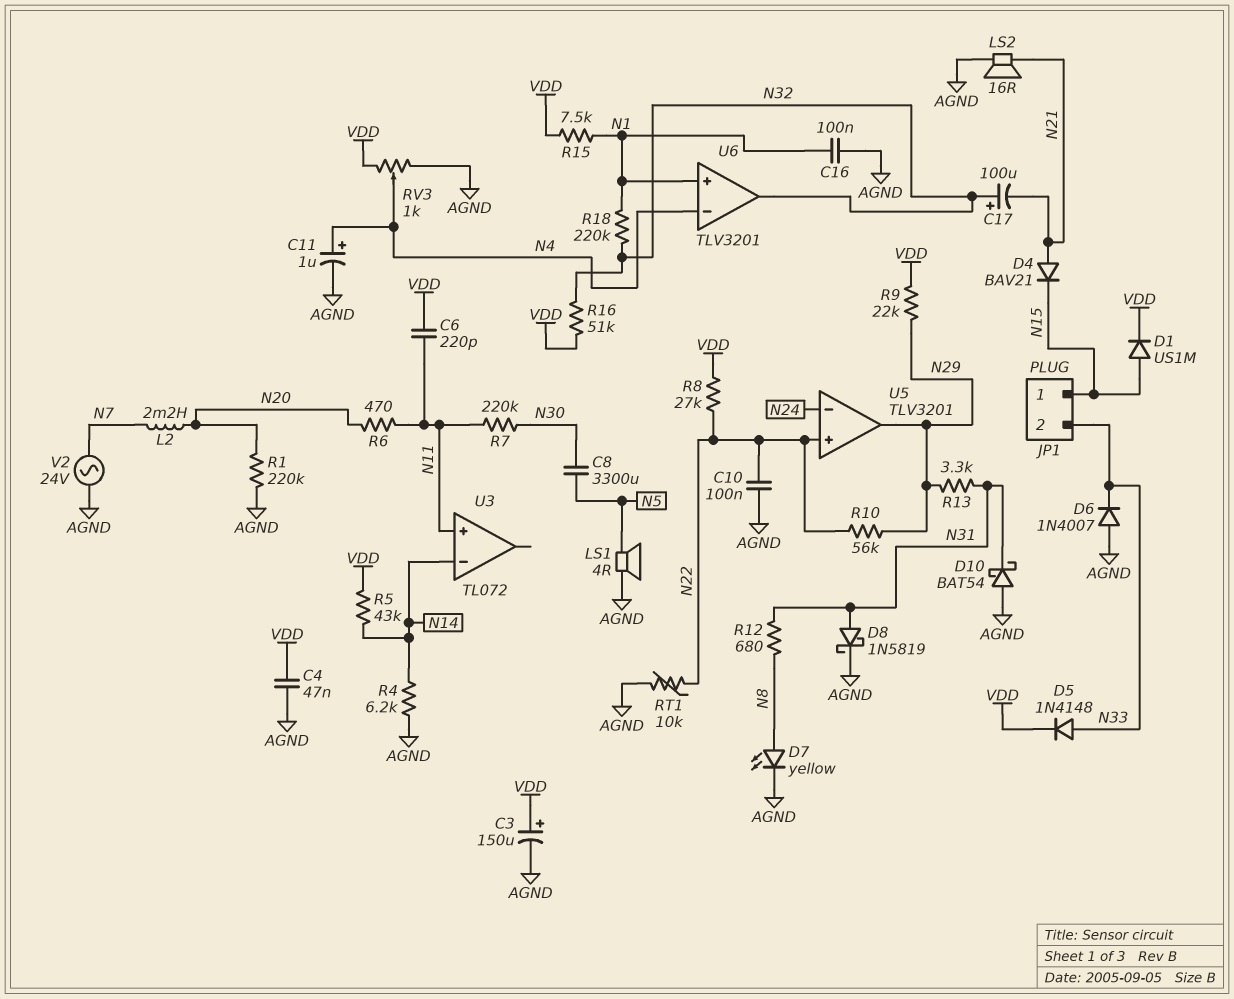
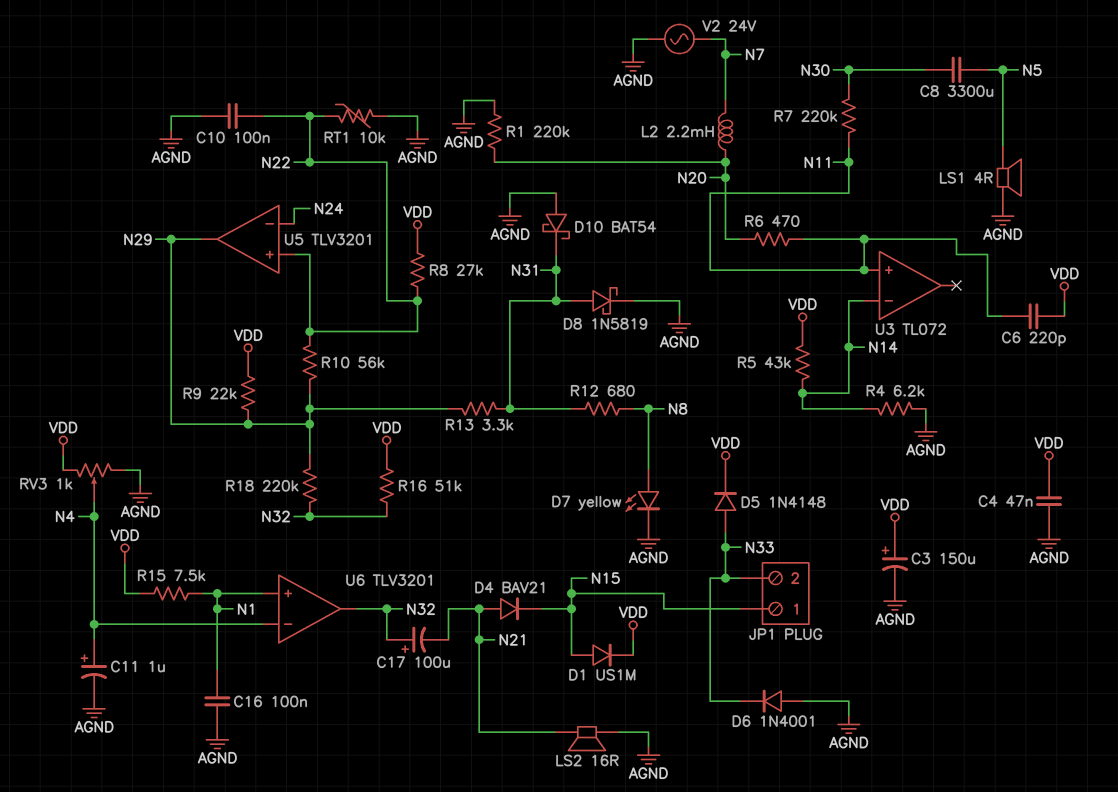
D6: diode 1N4007 (A AGND, K N33) -> diode 1N4001 (A AGND, K N33)
R18: 220k (N1, N32) -> 220k (N29, N32)

